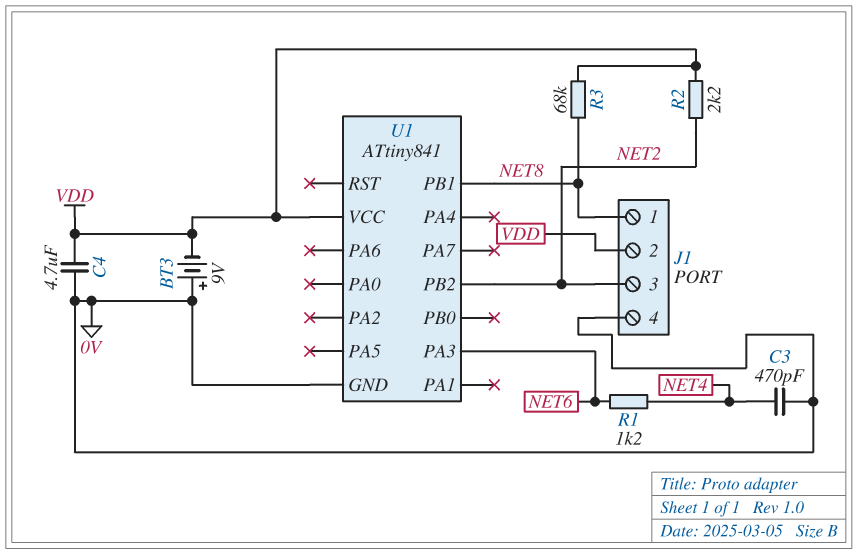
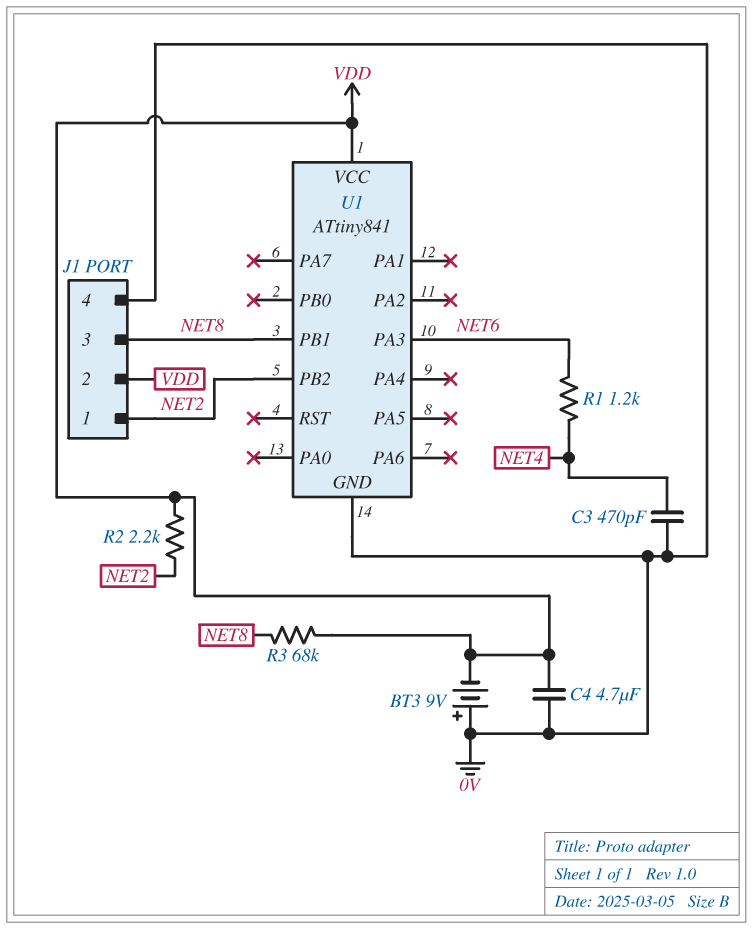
J1 pin 1: NET8 -> NET2
J1 pin 3: NET2 -> NET8

